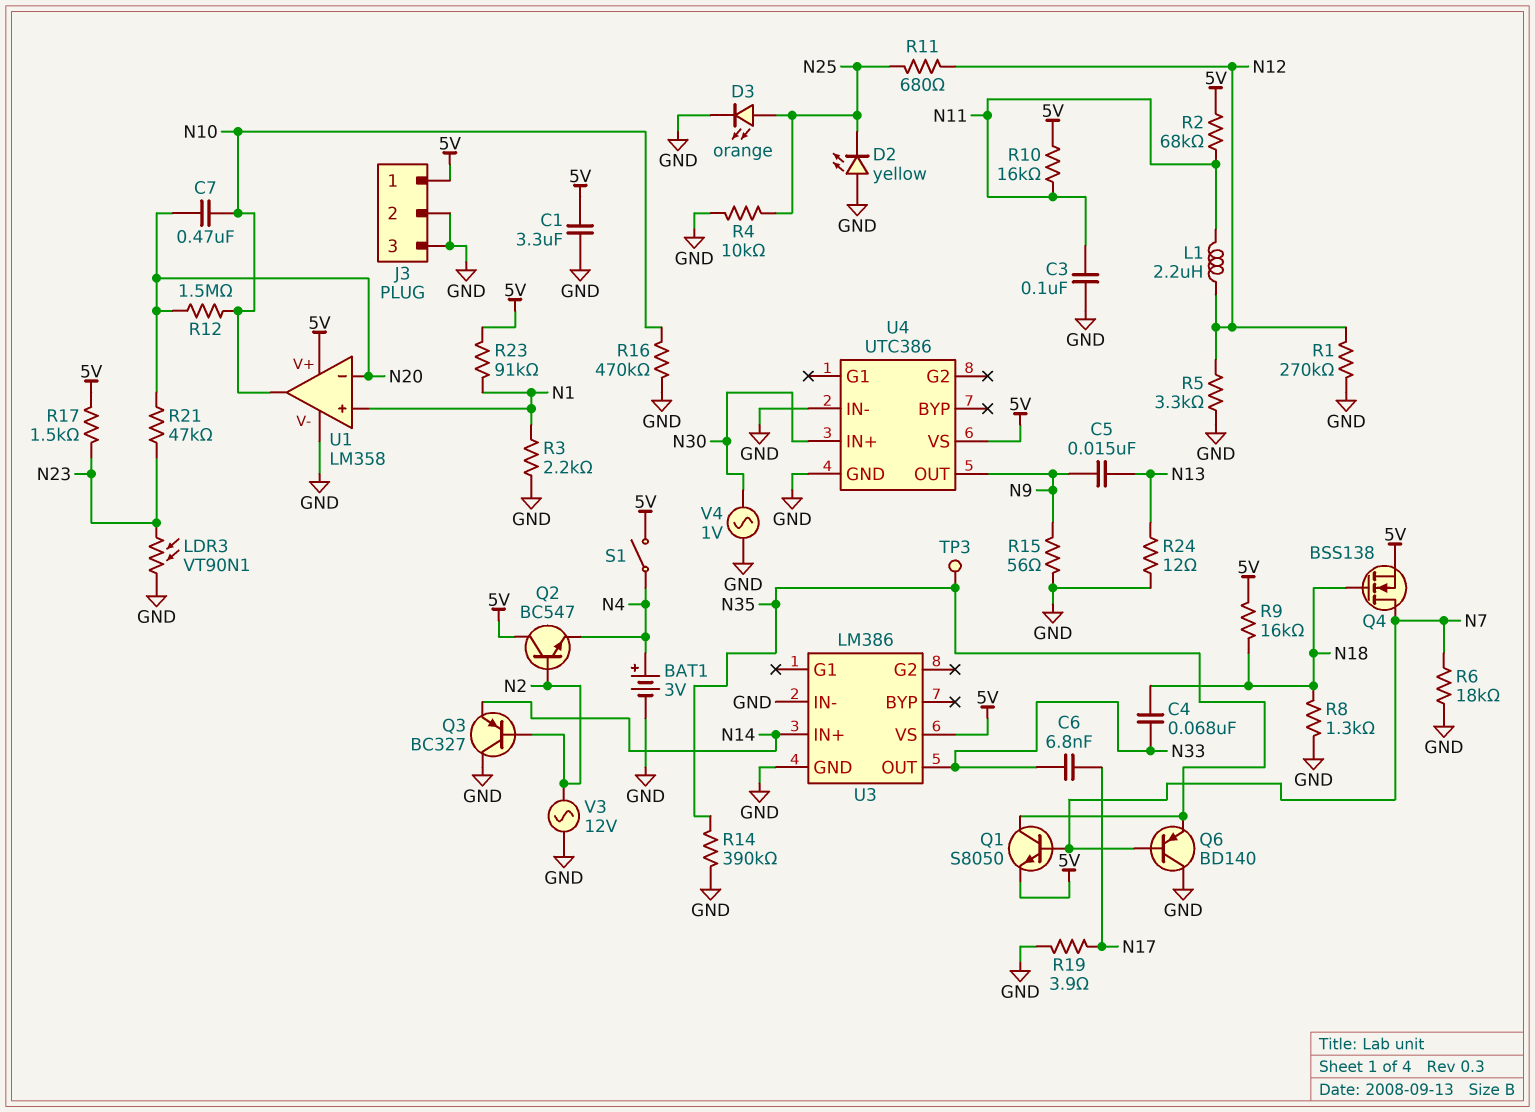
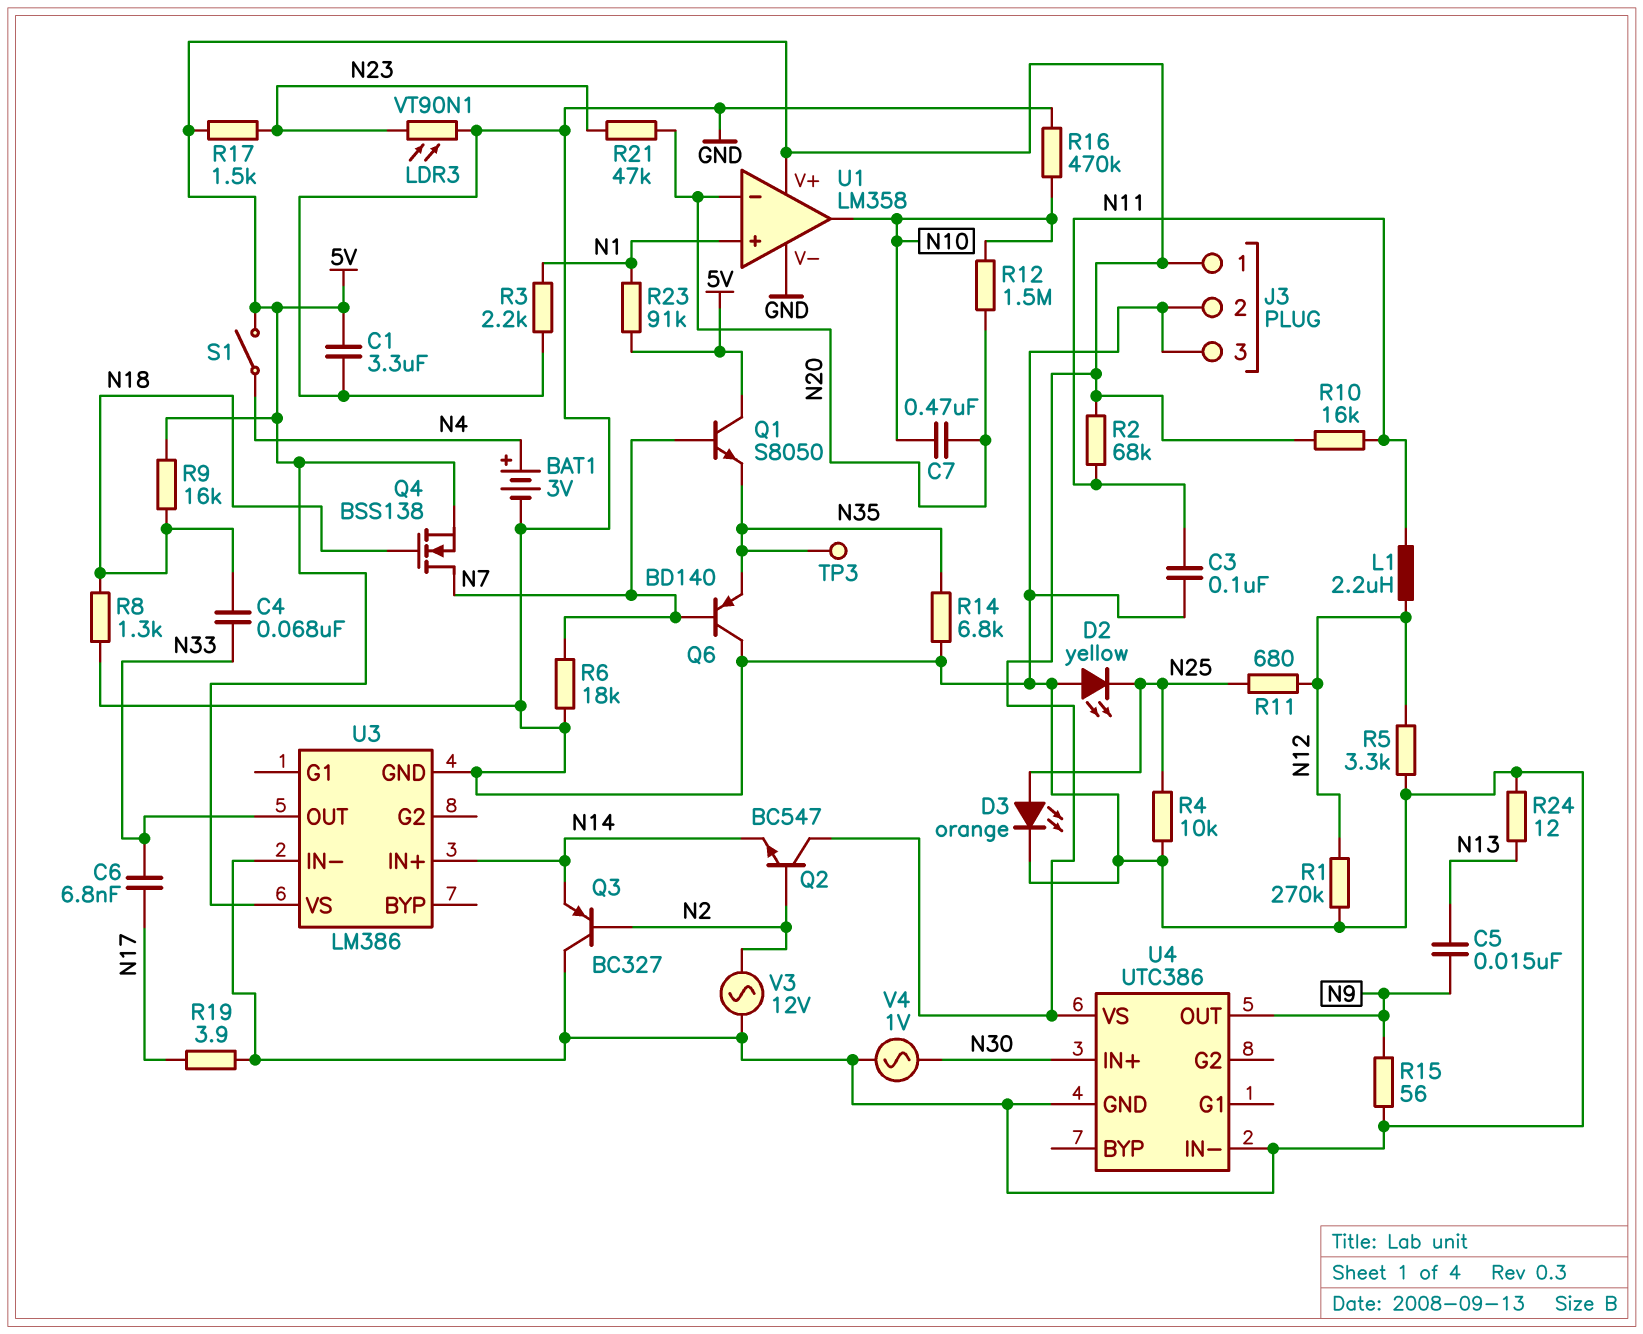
Q1: NPN S8050 (B N7, C N35, E 5V) -> NPN S8050 (B N7, C 5V, E N35)
Q2: NPN BC547 (B N2, C 5V, E N4) -> NPN BC547 (B N2, C 5V, E N14)
R14: 390k (GND, N35) -> 6.8k (GND, N35)

